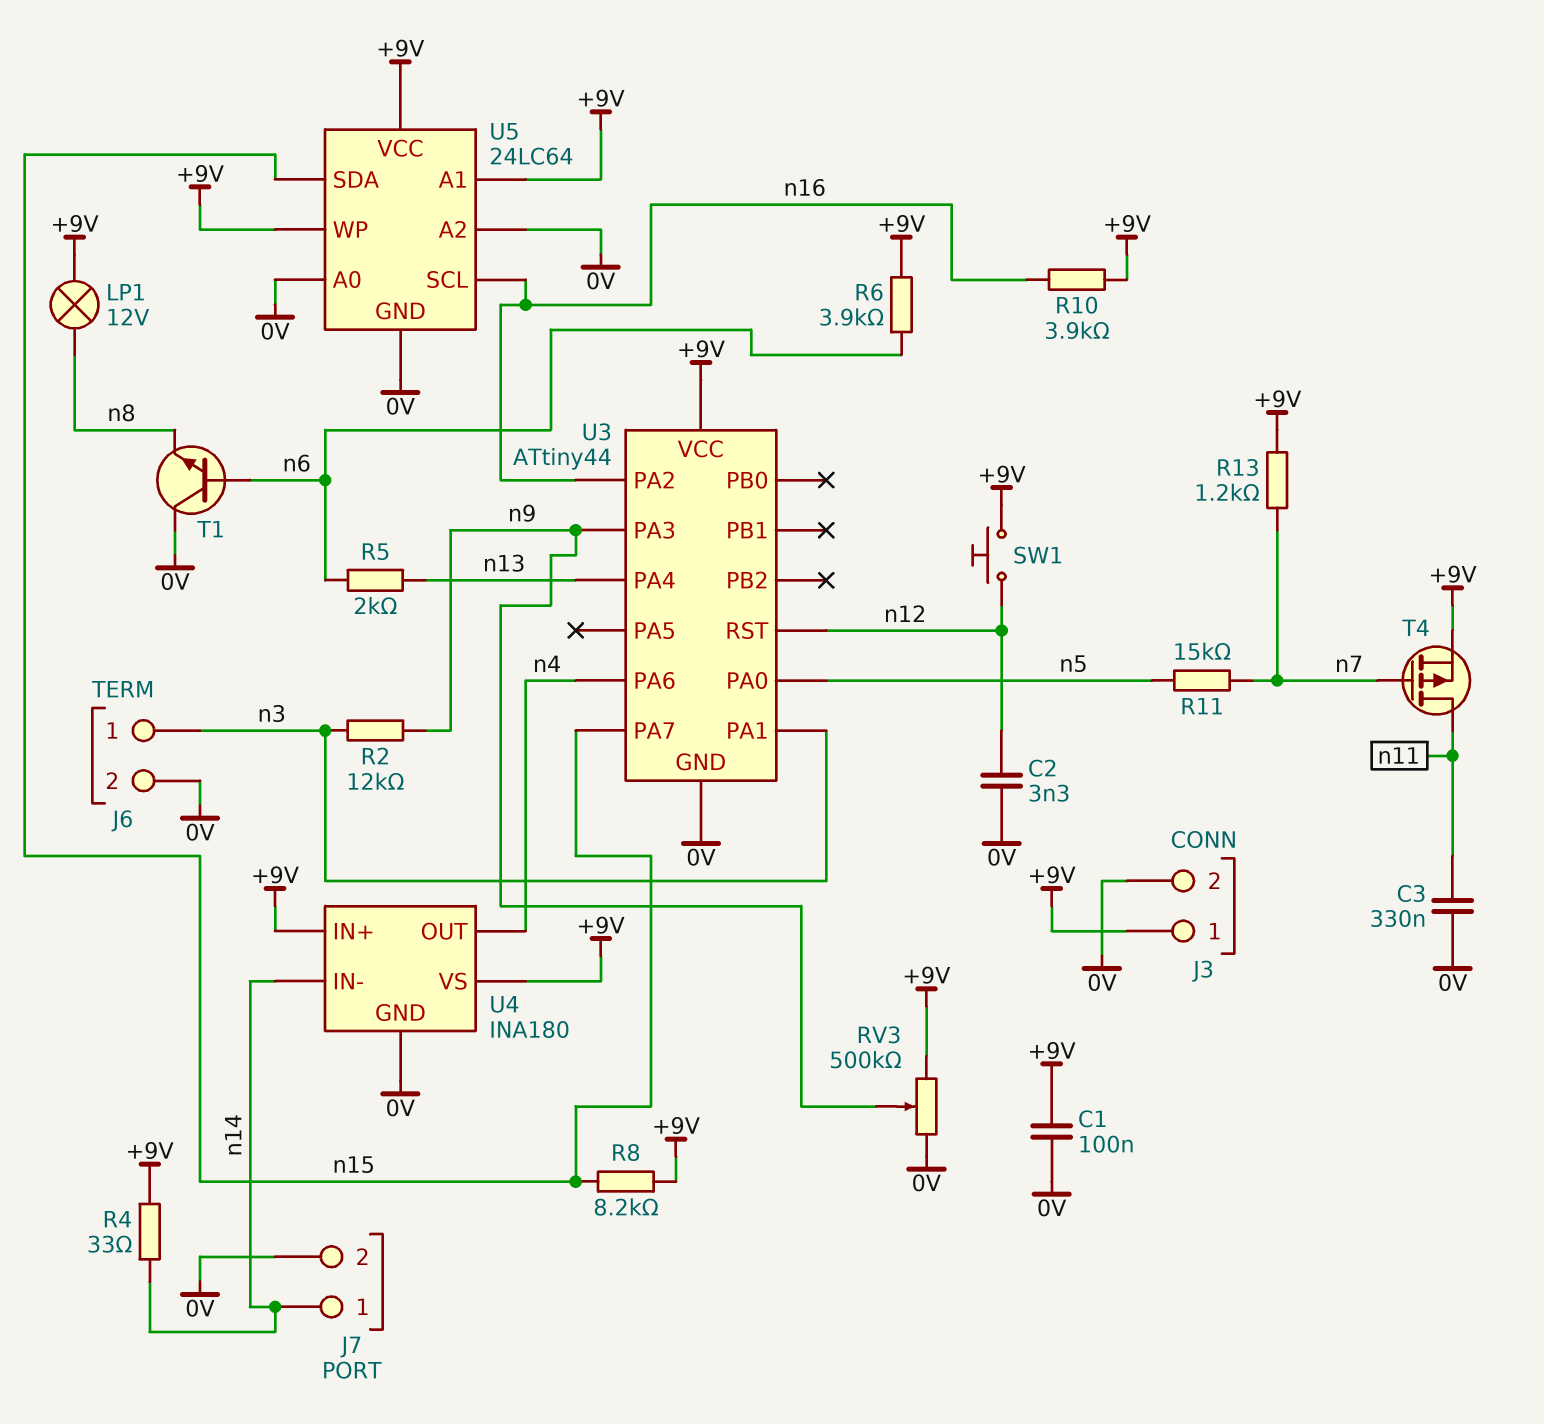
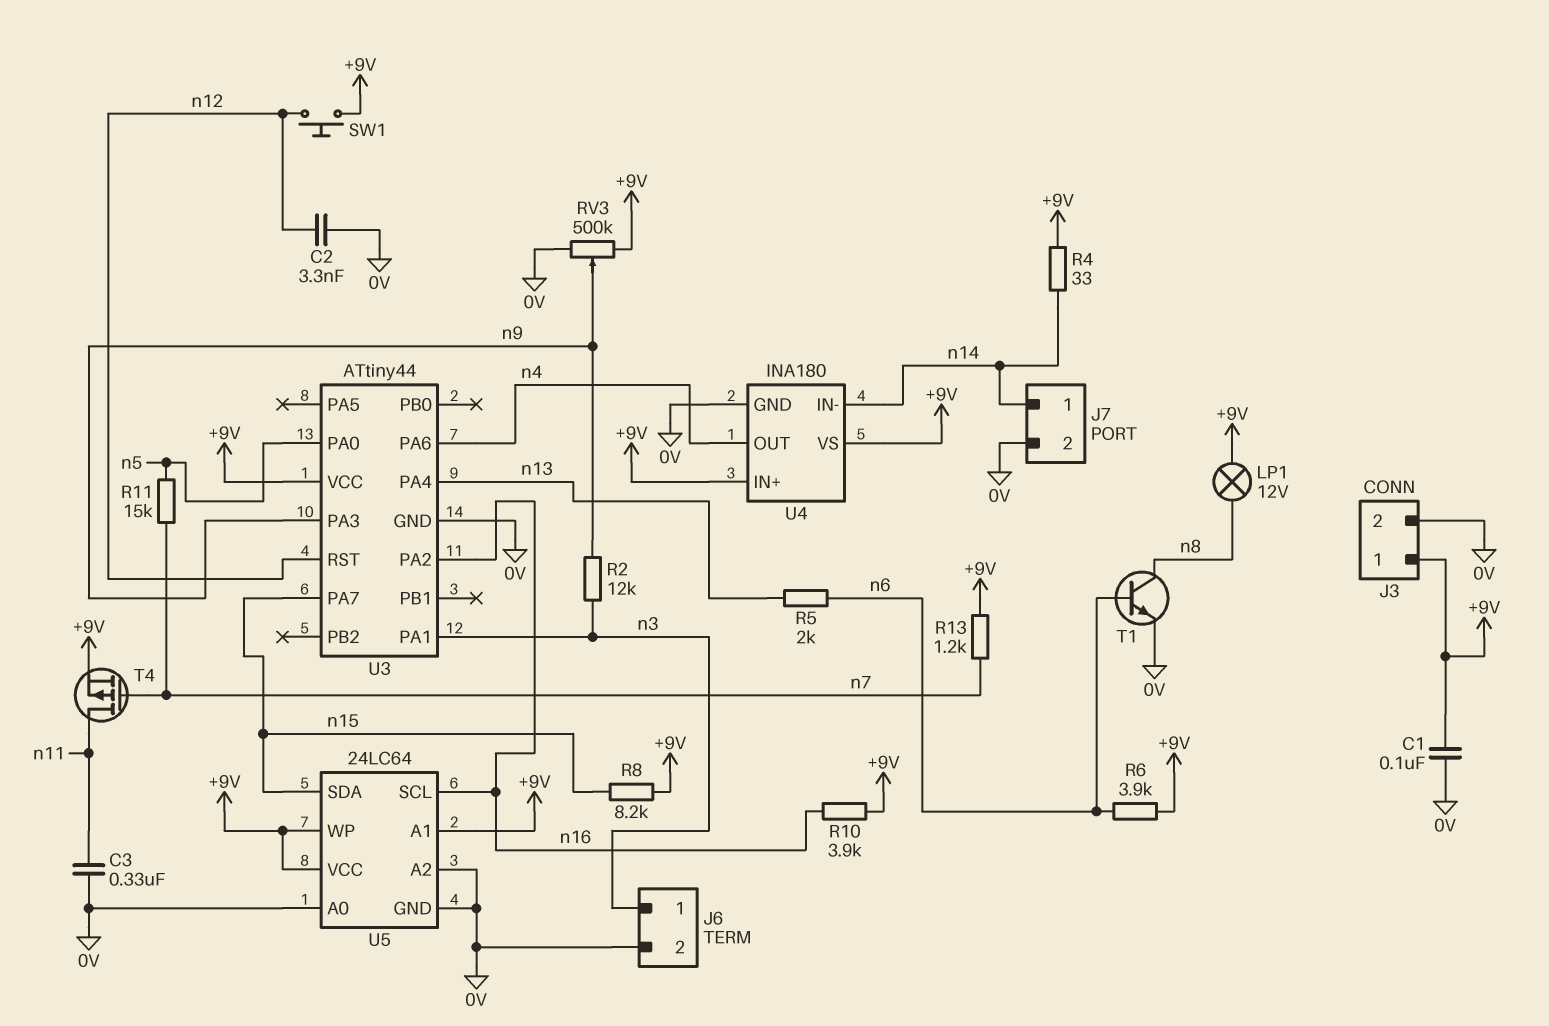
T1: NPN (B n6, C 0V, E n8) -> NPN (B n6, C n8, E 0V)

